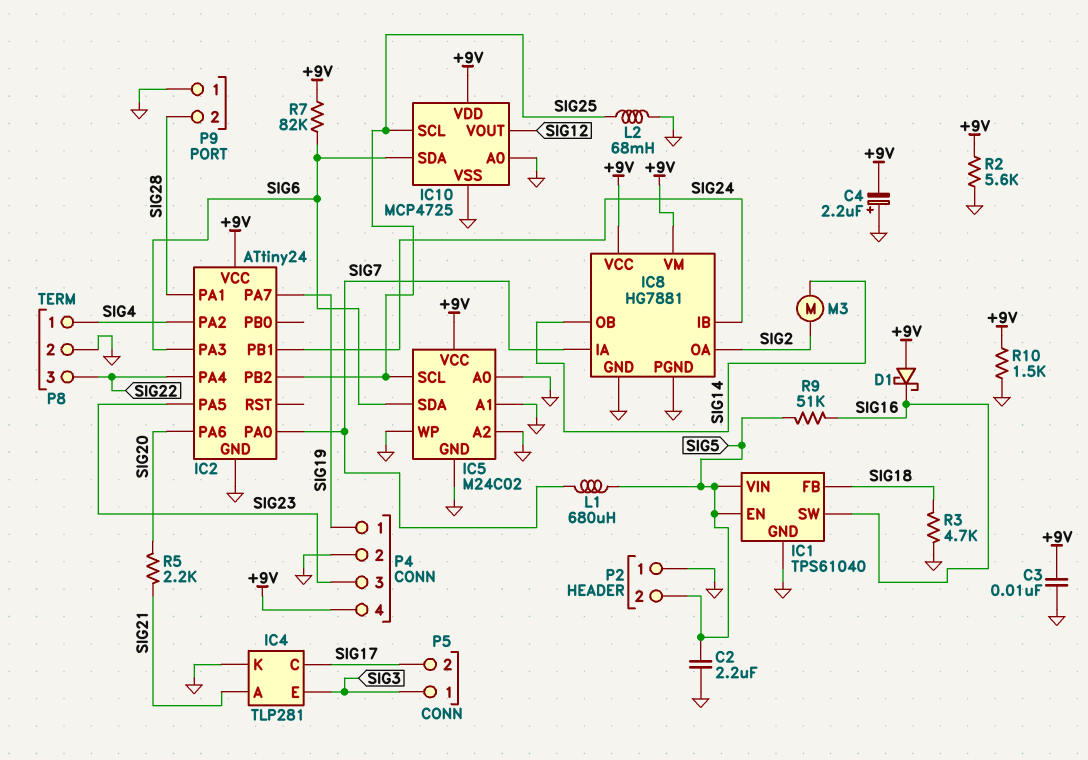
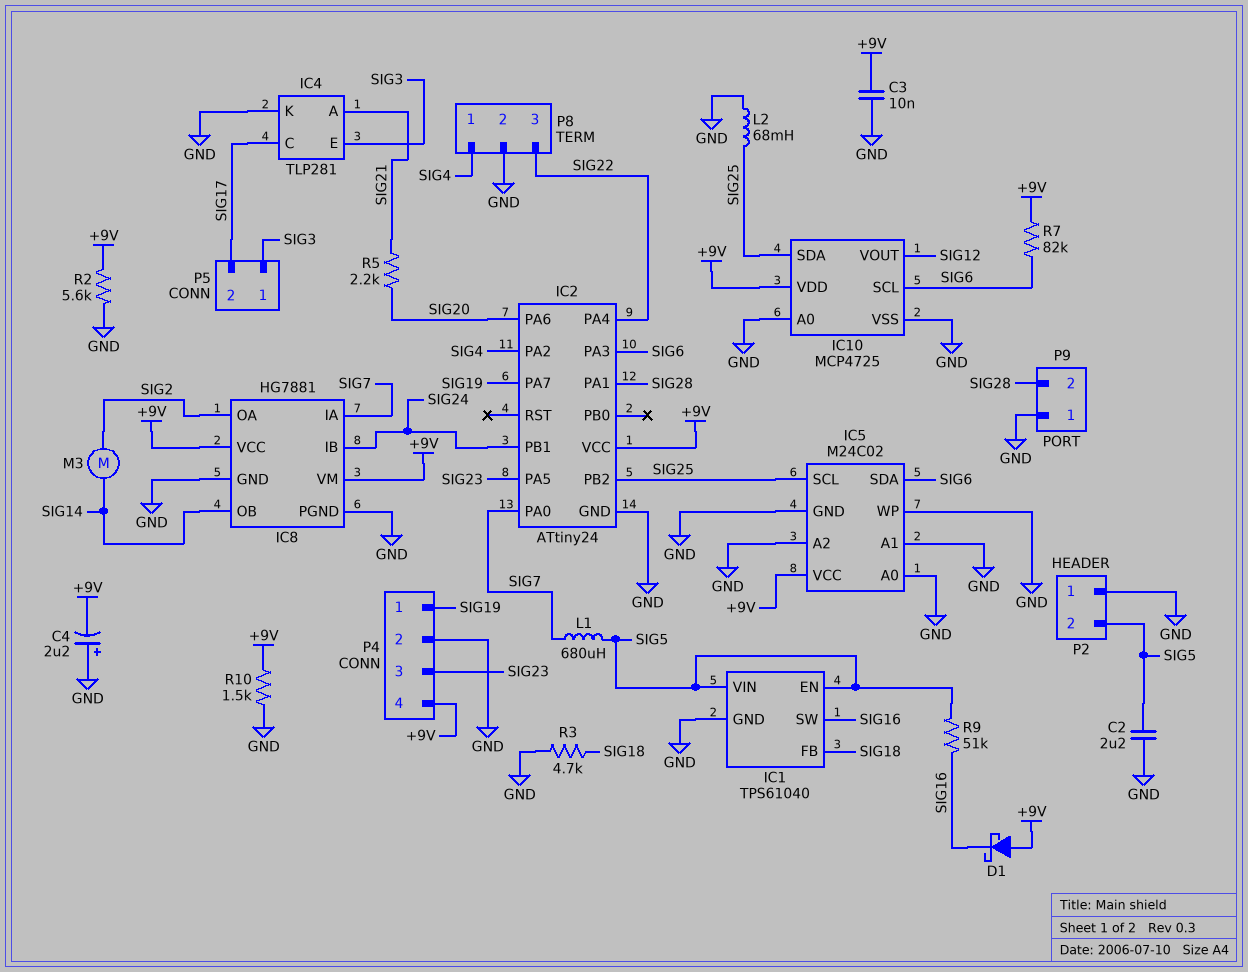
IC10 pin SCL: SIG25 -> SIG6
IC10 pin SDA: SIG6 -> SIG25

